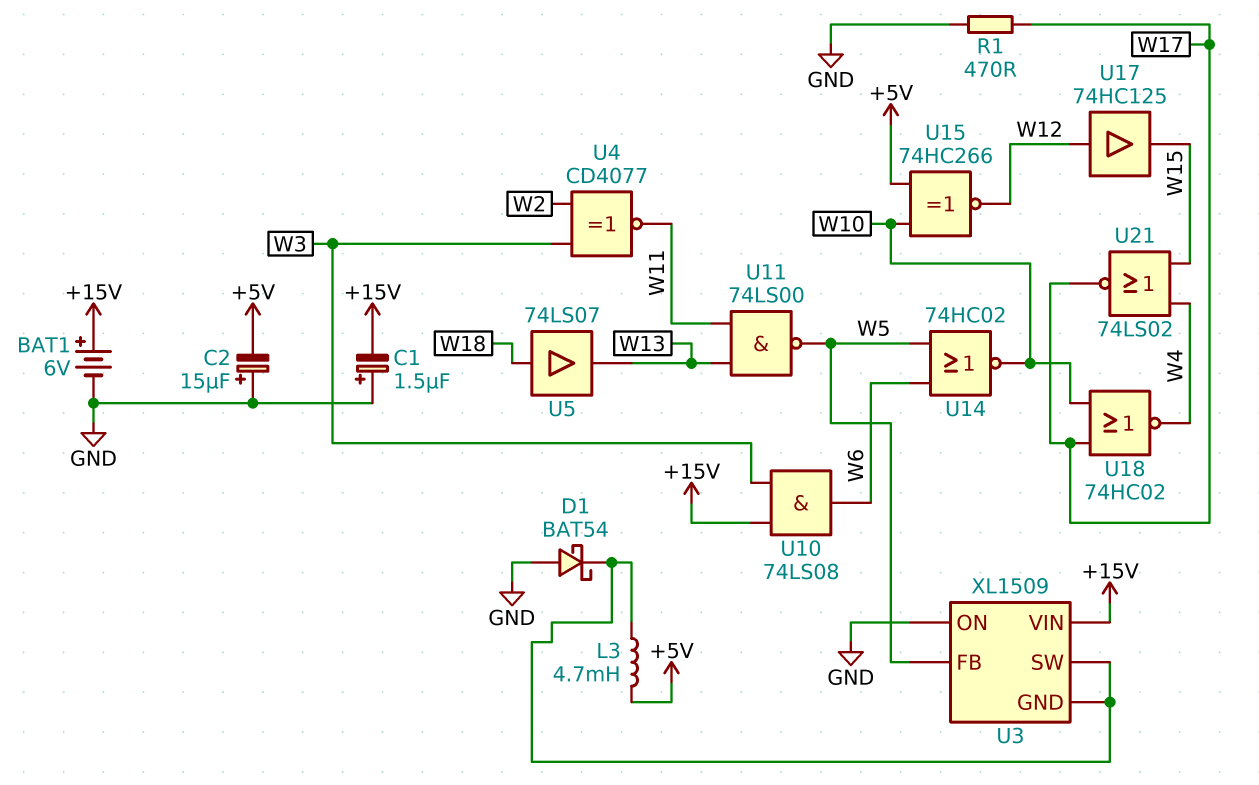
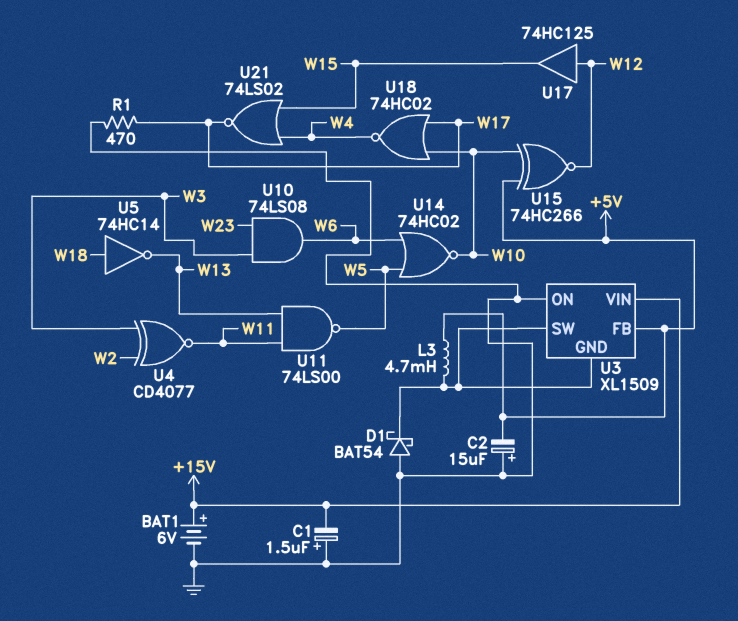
U3 pin FB: W5 -> +5V
U5: buffer 74LS07 (in W18, out W13) -> NOT 74HC14 (in W18, out W13)
U10: AND 74LS08 (in +15V, in W3, out W6) -> AND 74LS08 (in W3, in W23, out W6)

